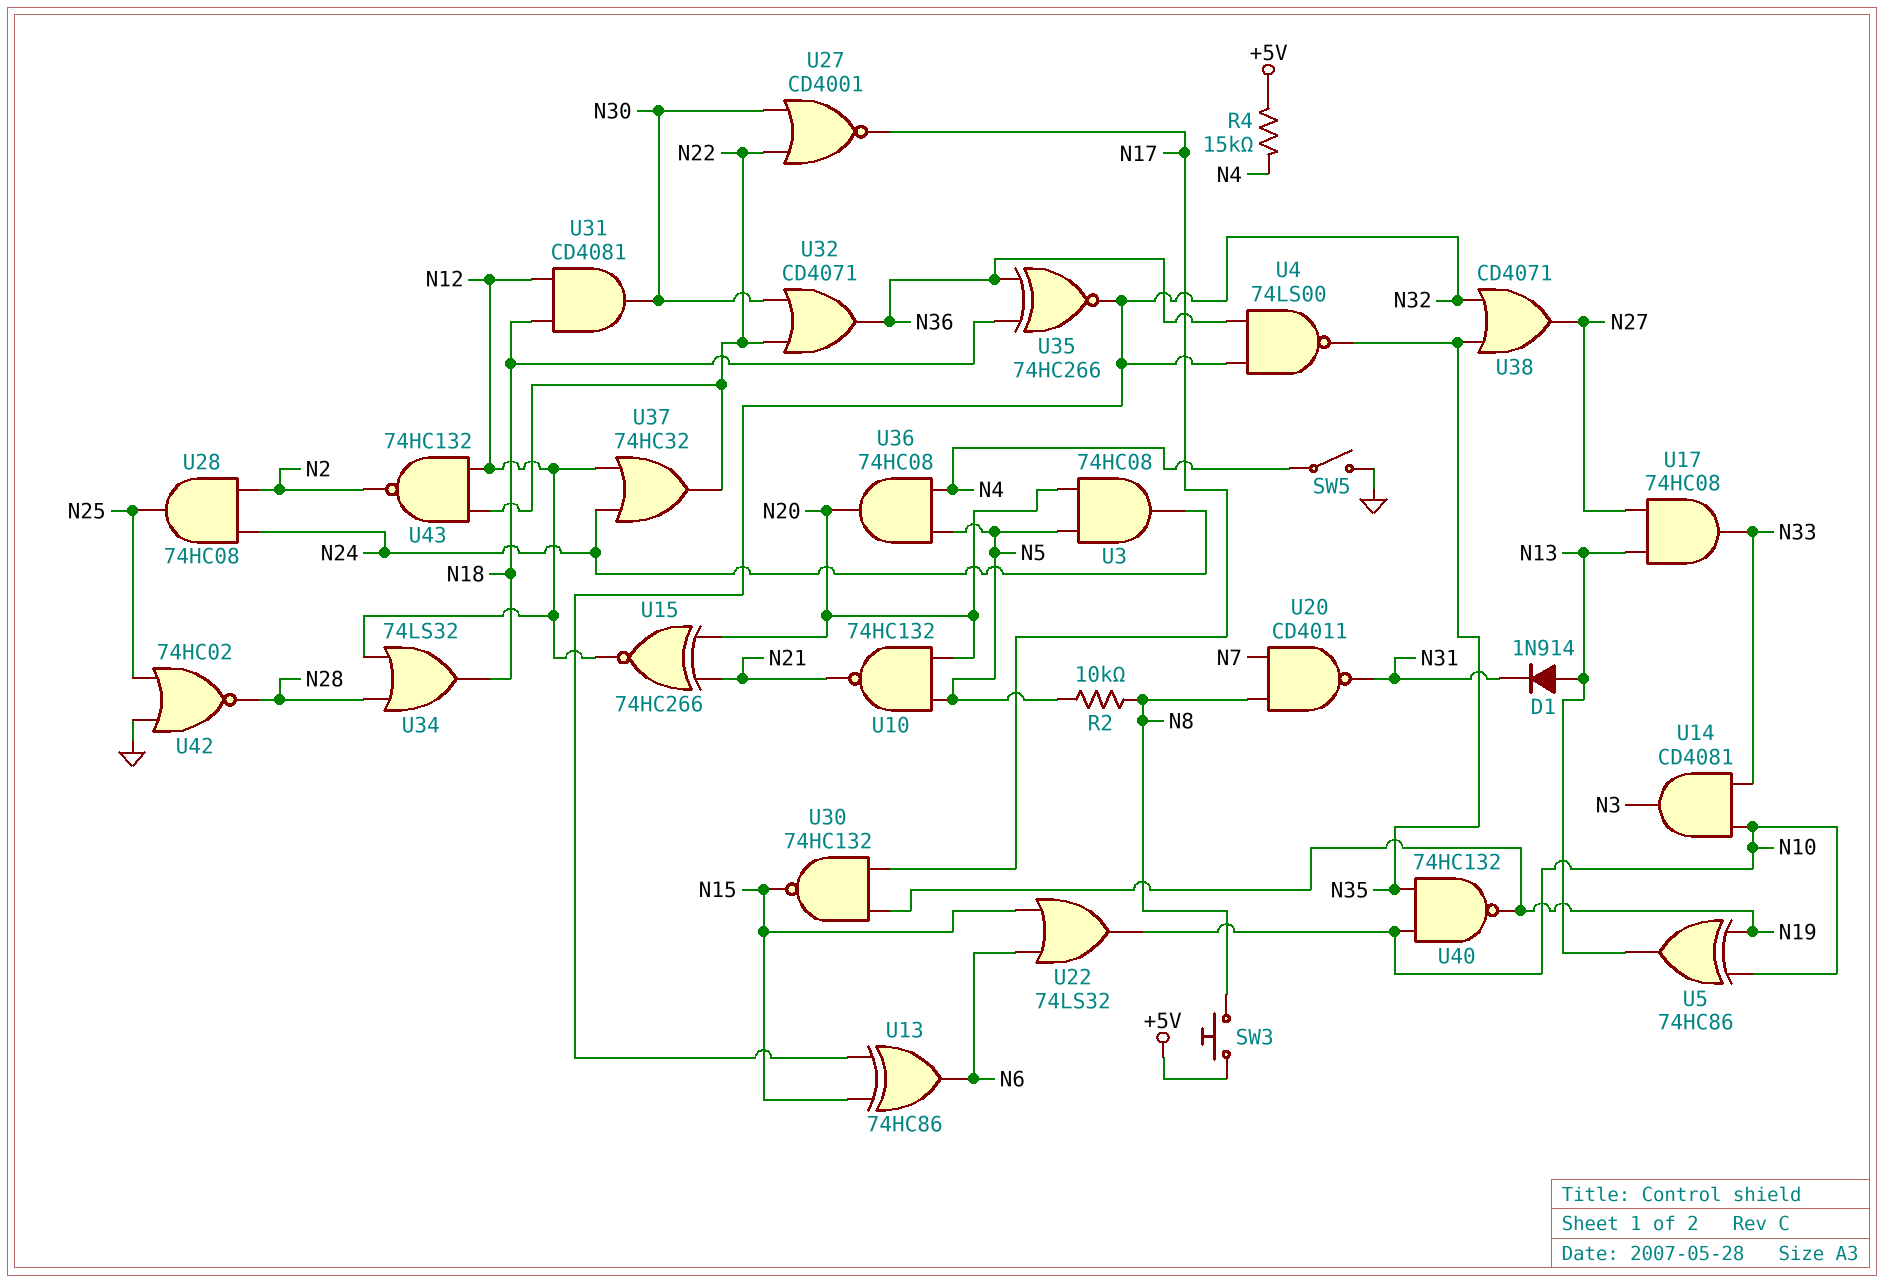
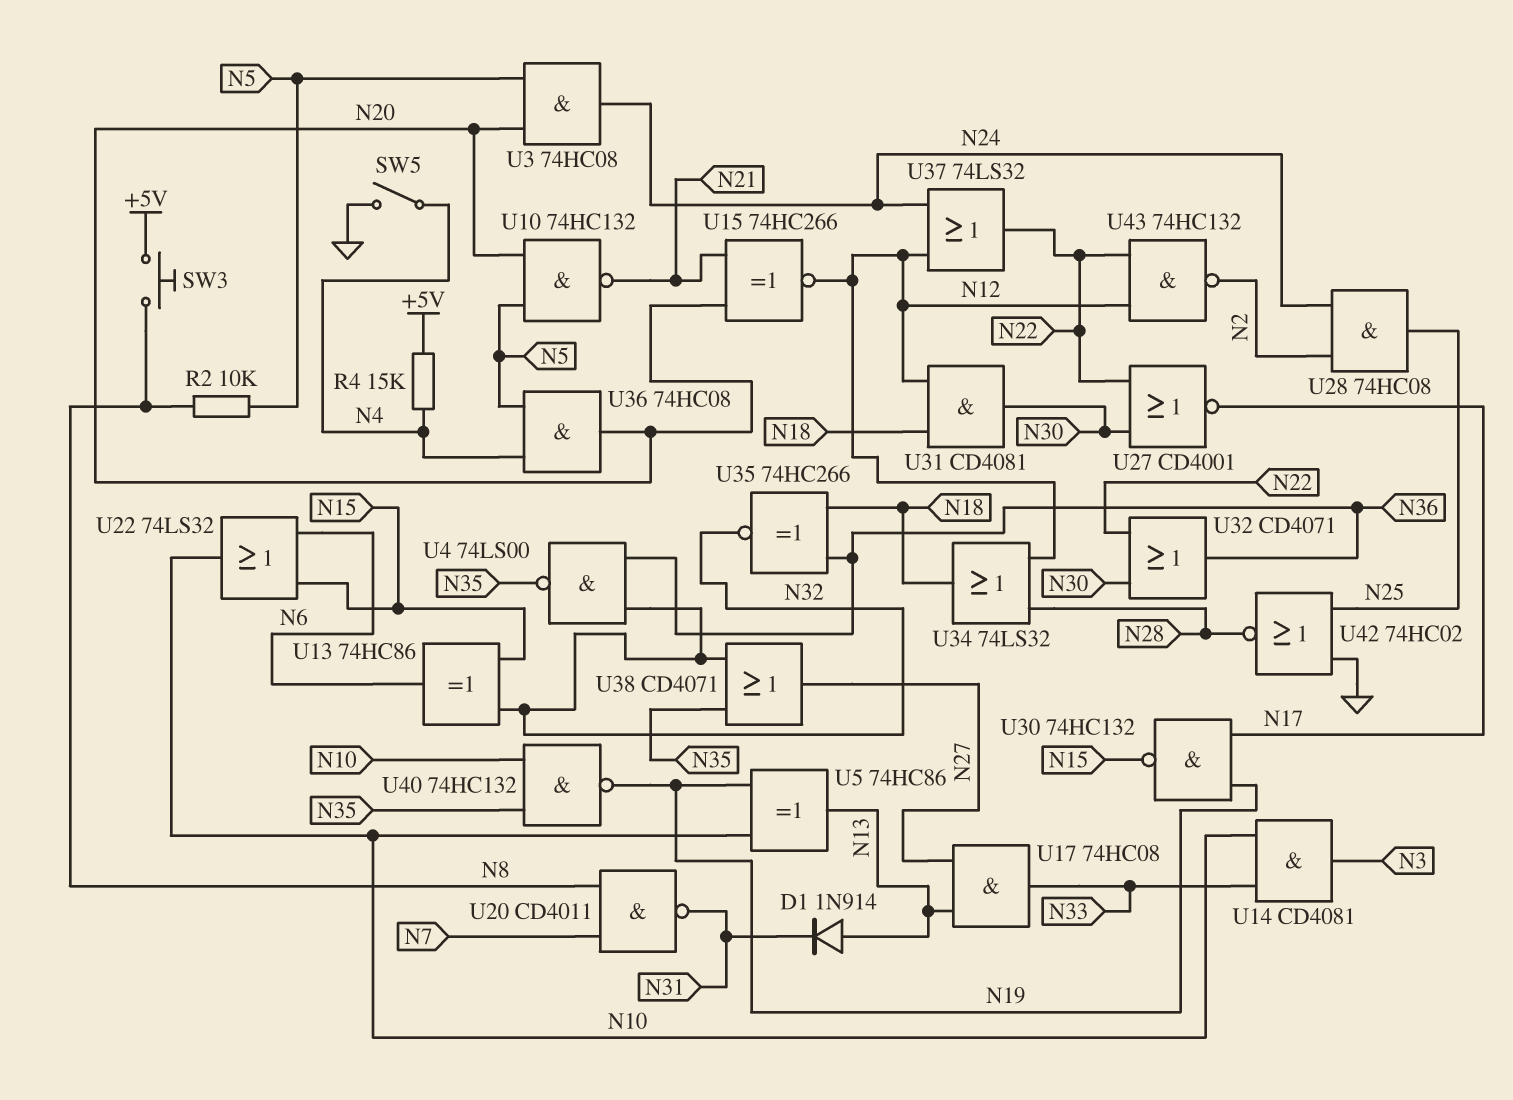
U37: OR 74HC32 (in N12, in N24, out N22) -> OR 74LS32 (in N12, in N24, out N22)

